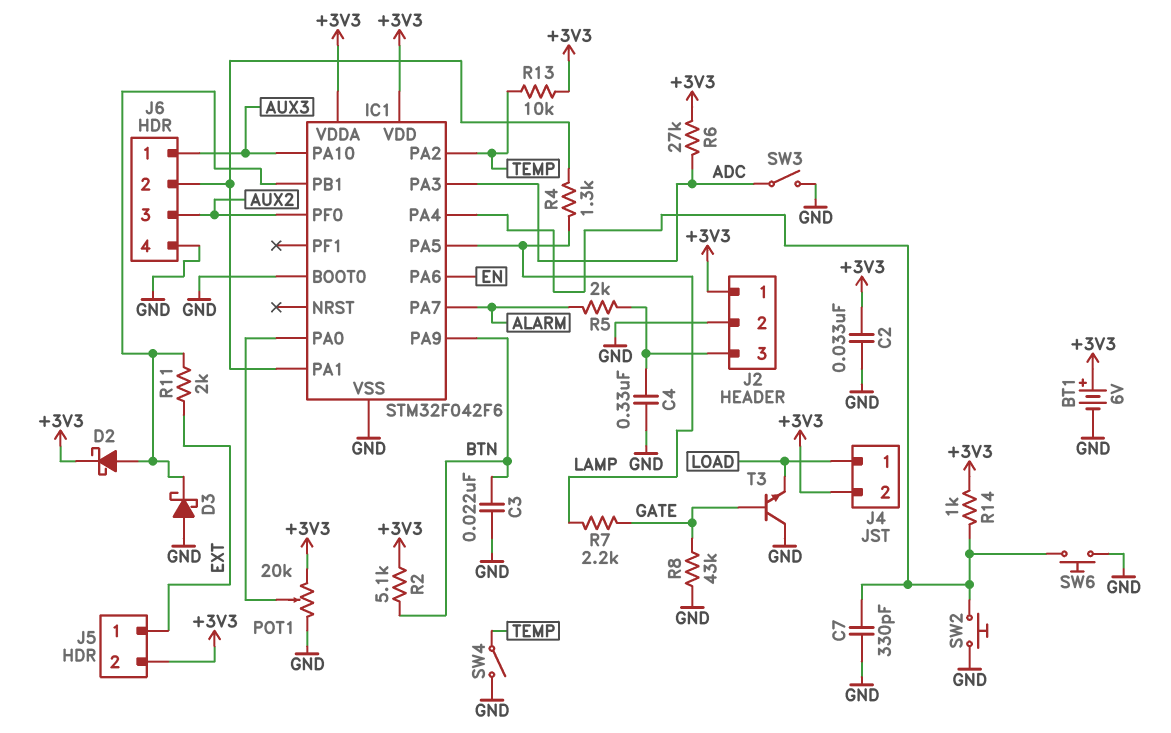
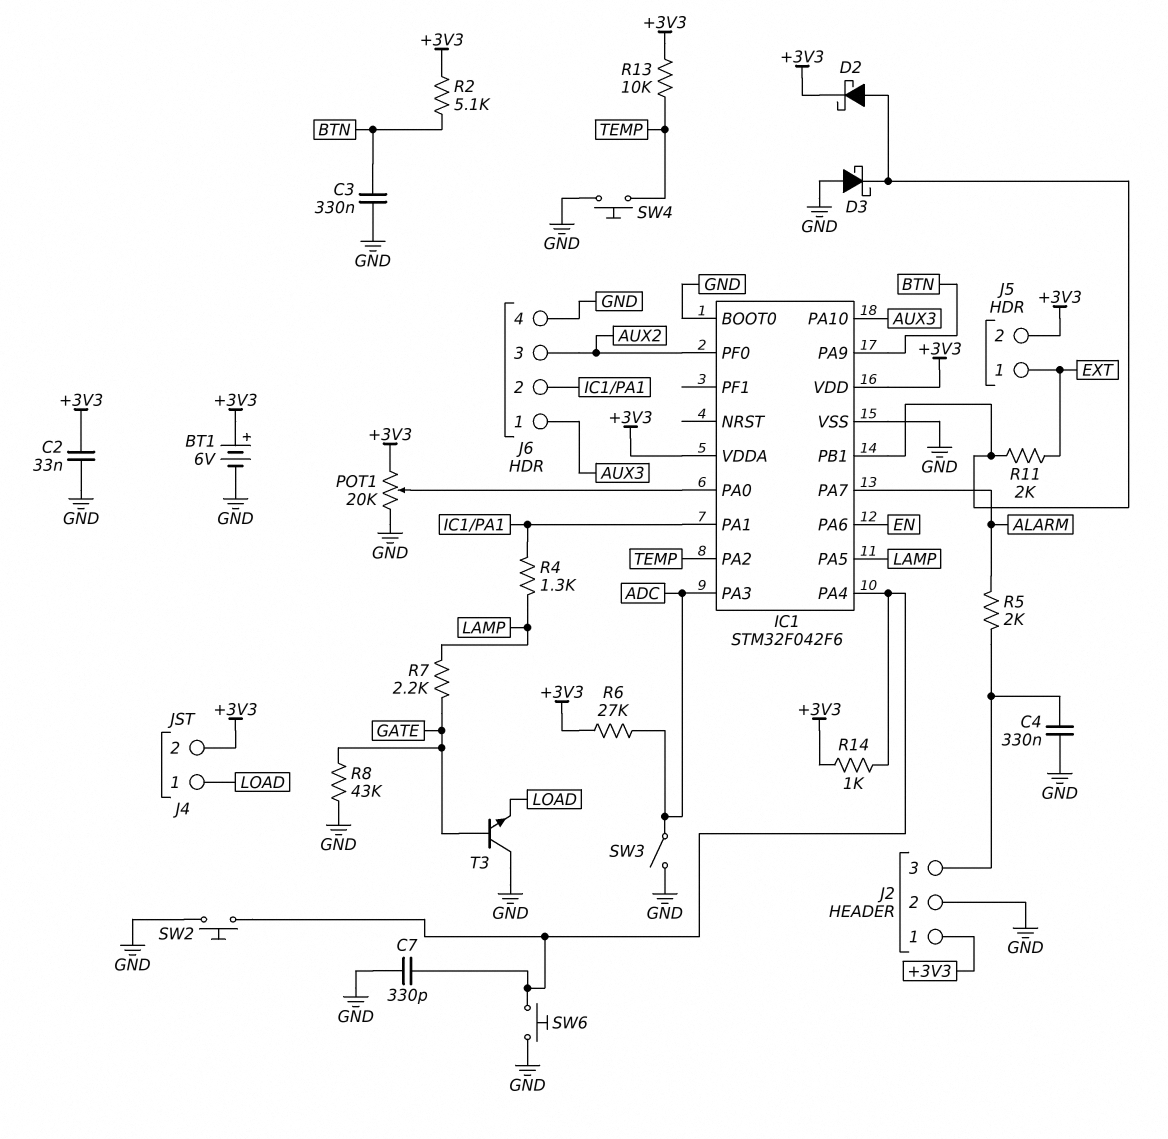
C3: 22nF (BTN, GND) -> 330nF (BTN, GND)
SW4: switch (GND, TEMP) -> button (GND, TEMP)

